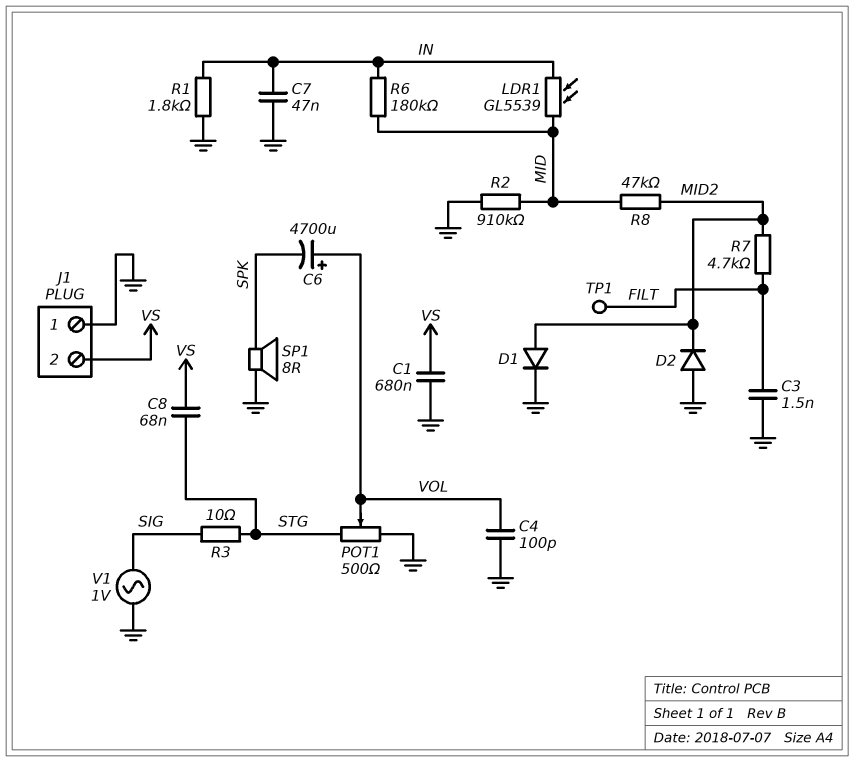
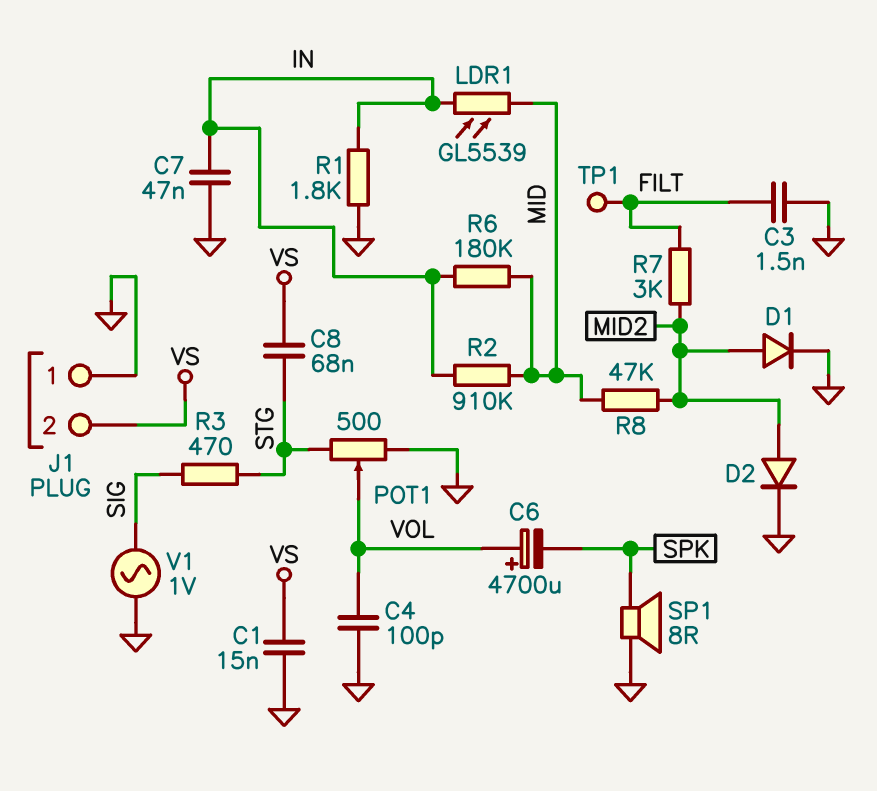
C1: 680nF (GND, VS) -> 15nF (GND, VS)
D2: diode (A GND, K MID2) -> diode (A MID2, K GND)
R2: 910k (GND, MID) -> 910k (IN, MID)
R3: 10 (SIG, STG) -> 470 (SIG, STG)
R7: 4.7k (FILT, MID2) -> 3k (FILT, MID2)

